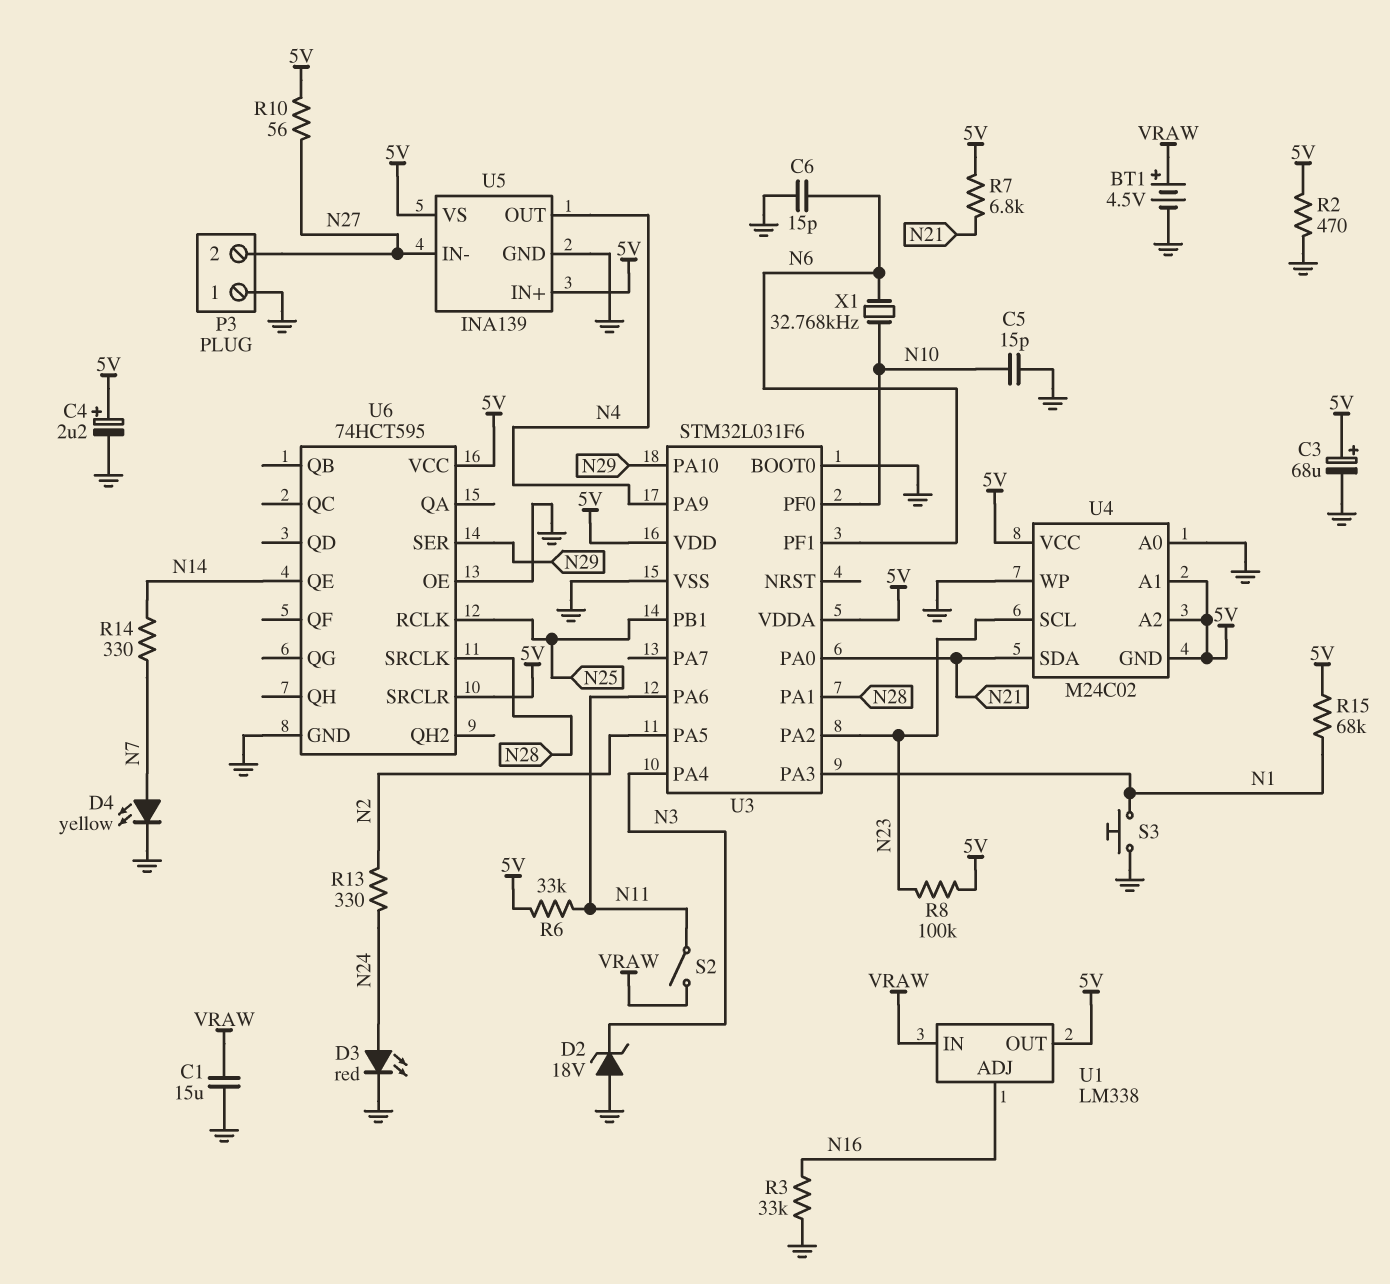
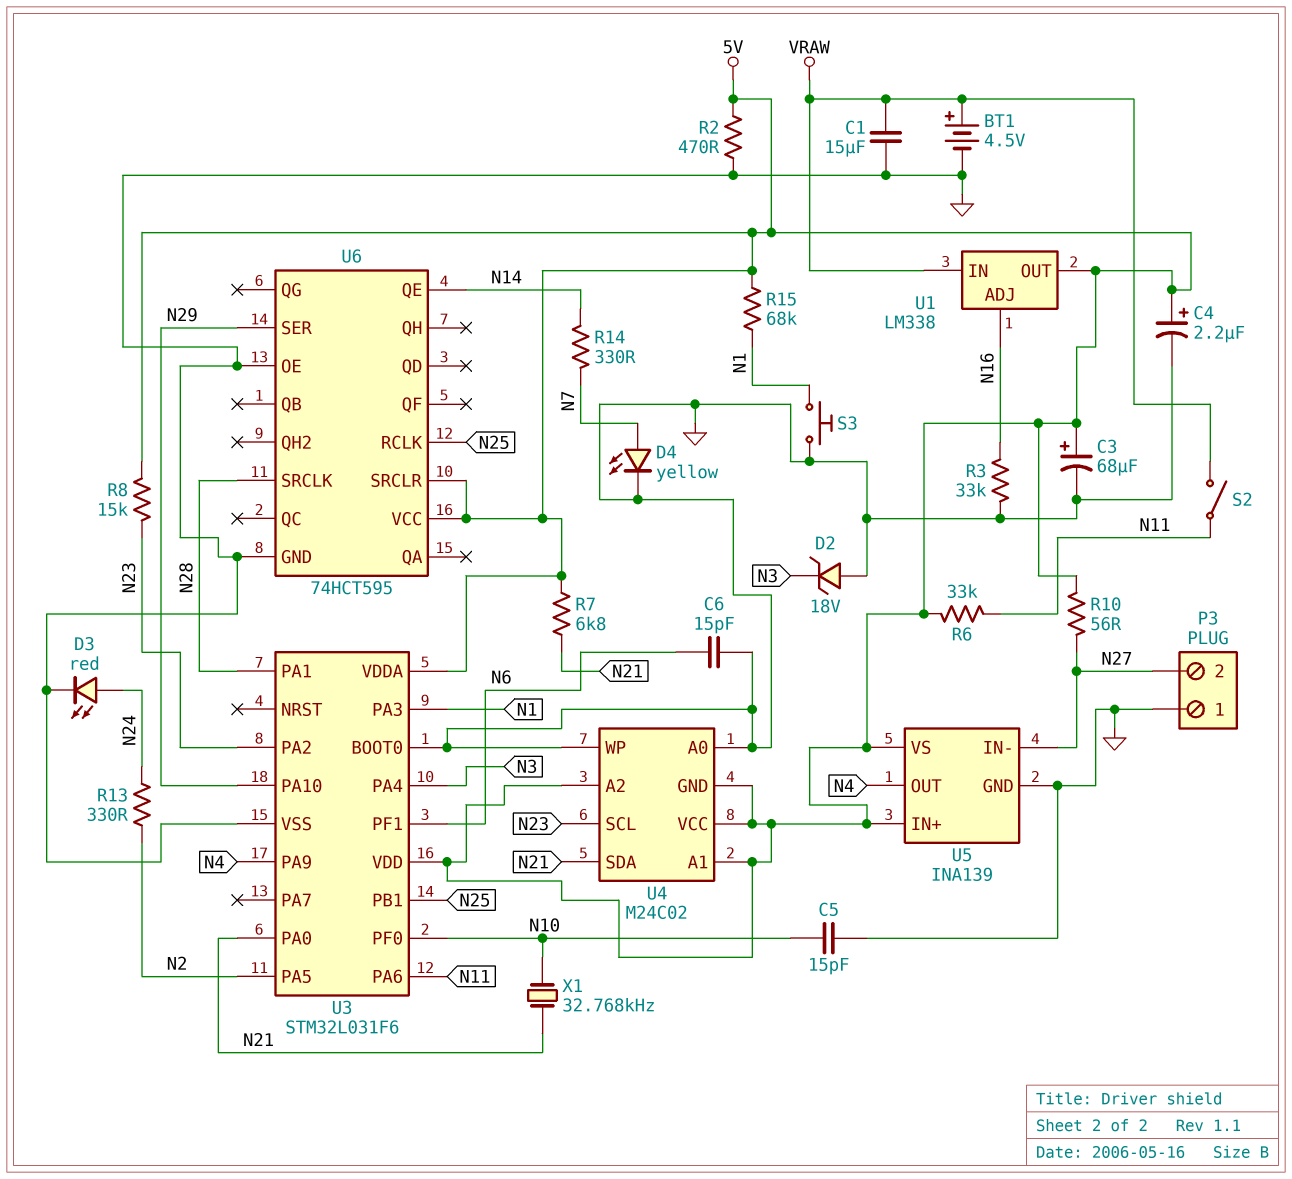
R8: 100k (5V, N23) -> 15k (5V, N23)
X1: 32.768kHz (N6, N10) -> 32.768kHz (N10, N21)

